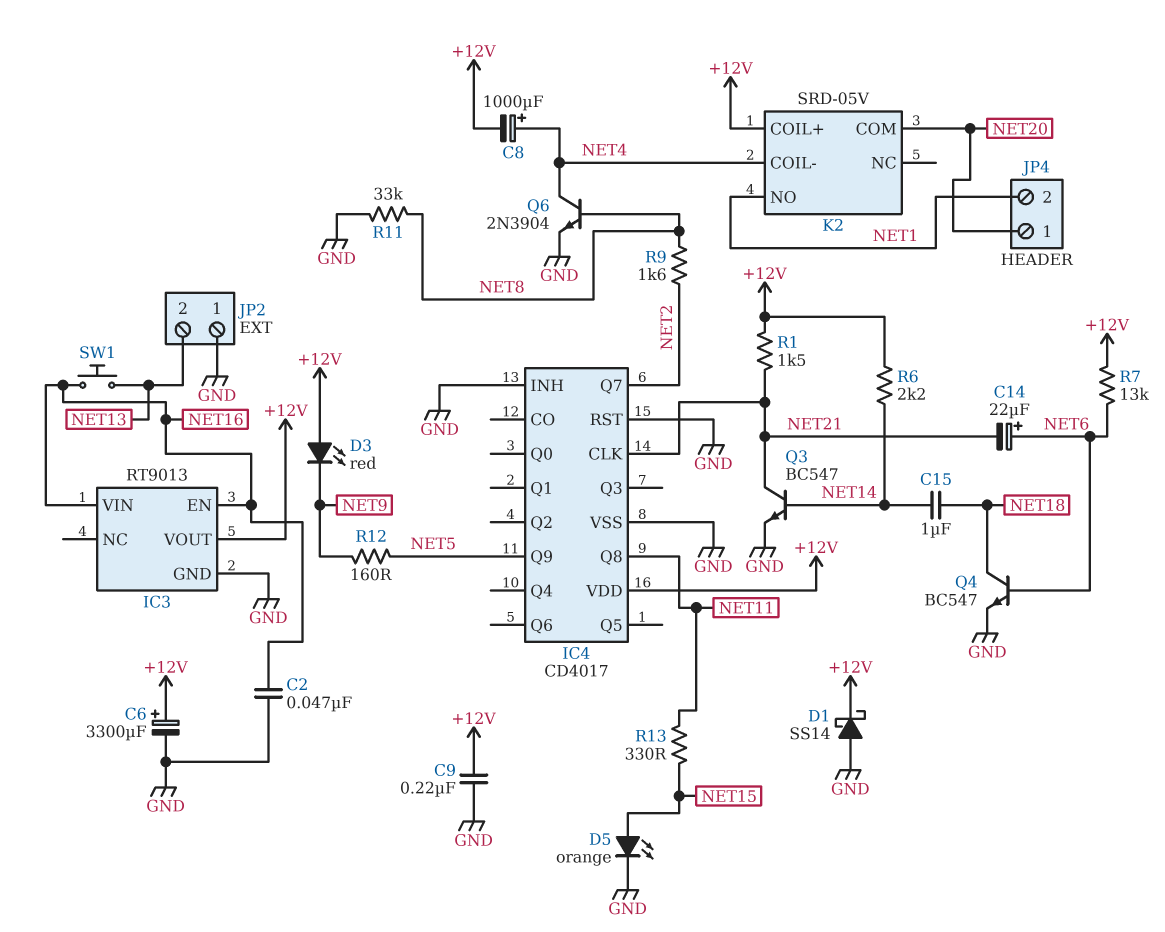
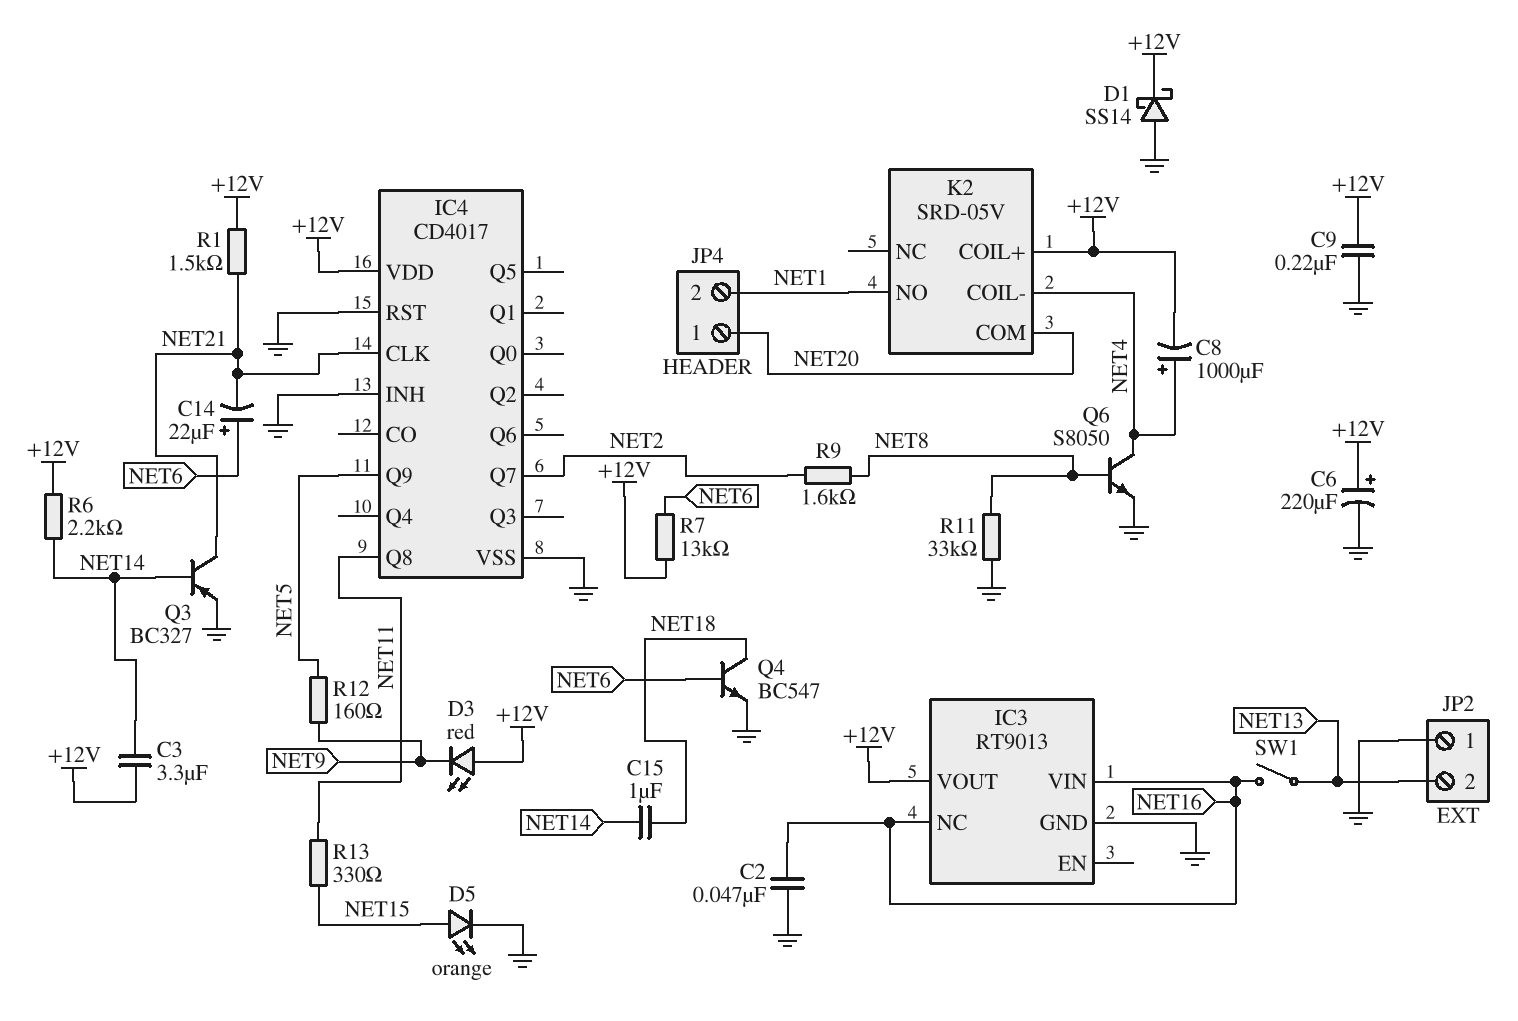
C3: none -> 3.3uF (+12V, NET14)
C6: 3300uF (plus +12V, minus GND) -> 220uF (plus +12V, minus GND)
IC3 pin EN: NET16 -> none
IC3 pin NC: none -> NET16
Q3: NPN BC547 (B NET14, C NET21, E GND) -> PNP BC327 (B NET14, C NET21, E GND)
Q6: NPN 2N3904 (B NET8, C NET4, E GND) -> NPN S8050 (B NET8, C NET4, E GND)
SW1: button (NET13, NET16) -> switch (NET13, NET16)

